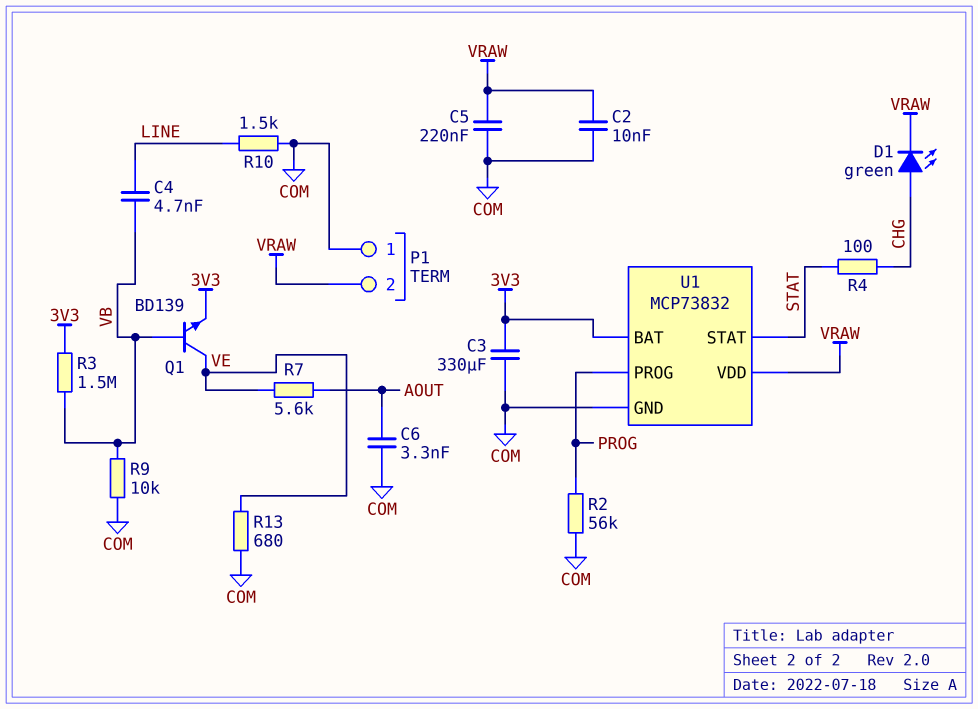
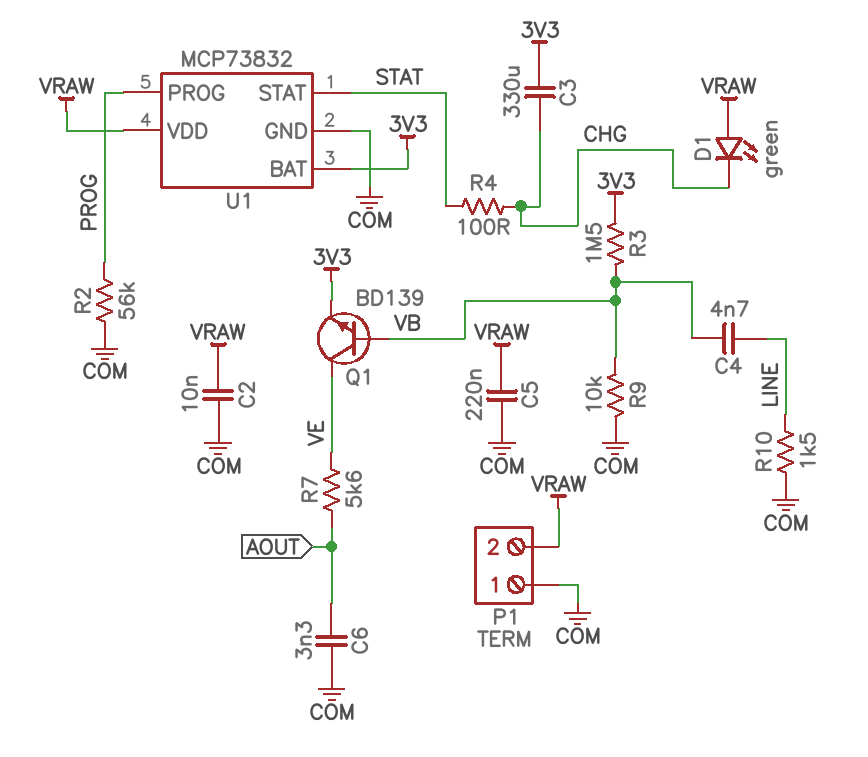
C3: 330uF (3V3, COM) -> 330uF (3V3, CHG)
D1: LED green (A CHG, K VRAW) -> LED green (A VRAW, K CHG)
R13: 680 (COM, VE) -> none

